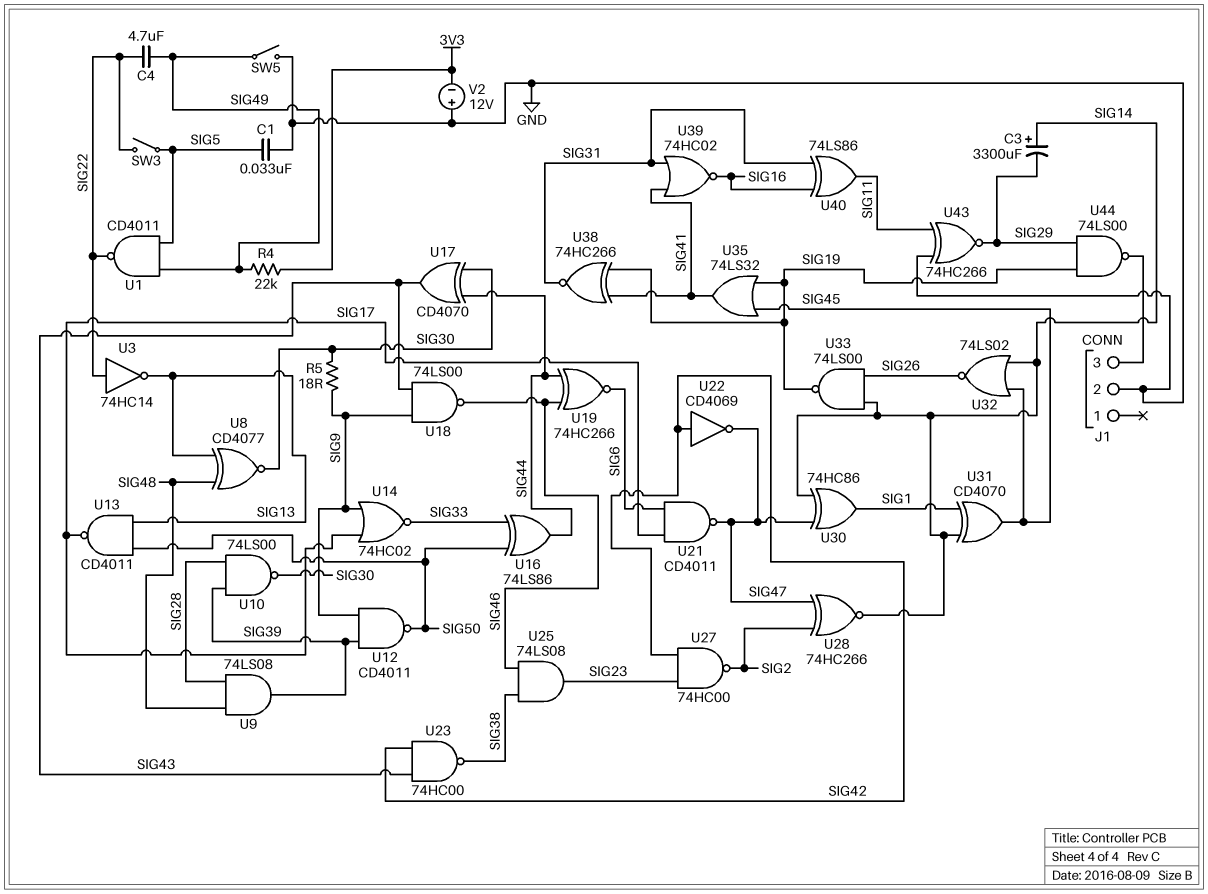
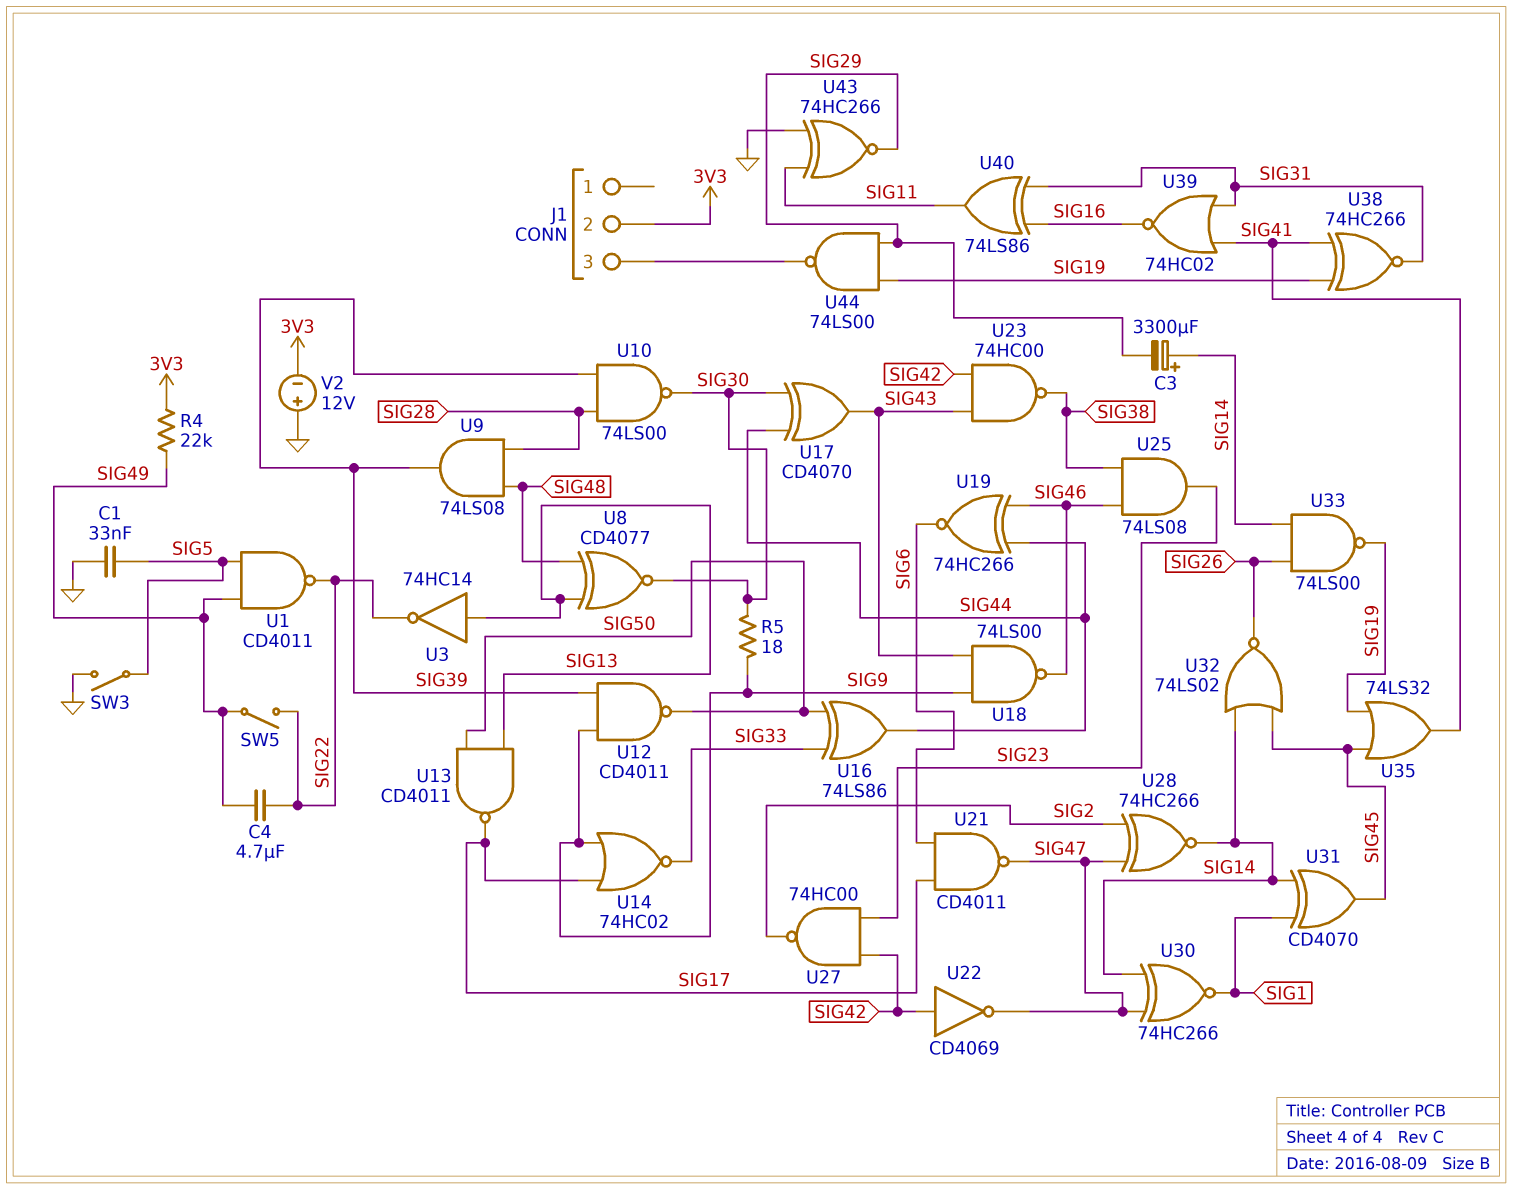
J1 pin 2: GND -> 3V3
SW3: switch (SIG5, SIG22) -> switch (GND, SIG5)
SW5: switch (GND, SIG49) -> switch (SIG22, SIG49)
U3: NOT 74HC14 (in SIG22, out SIG13) -> NOT 74HC14 (in SIG13, out SIG22)
U30: XOR 74HC86 (in SIG14, in SIG47, out SIG1) -> XNOR 74HC266 (in SIG14, in SIG47, out SIG1)

